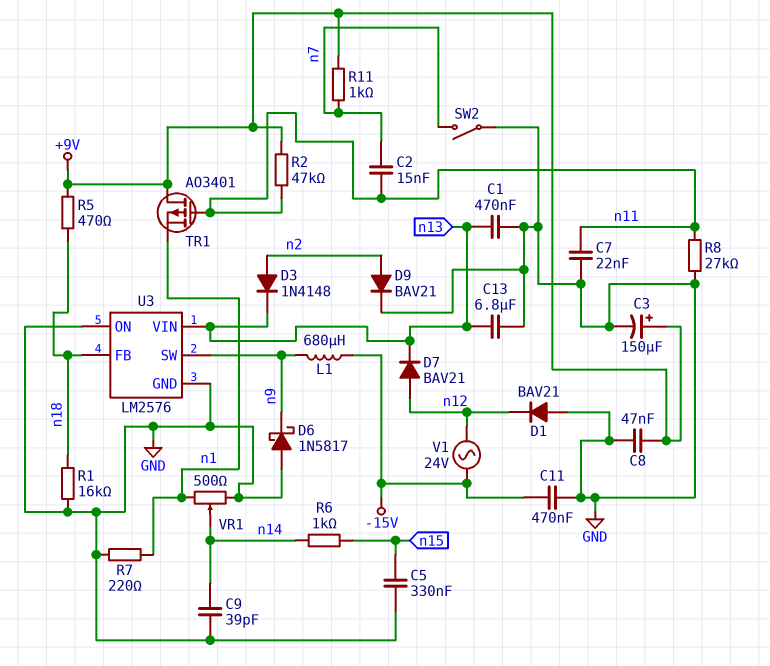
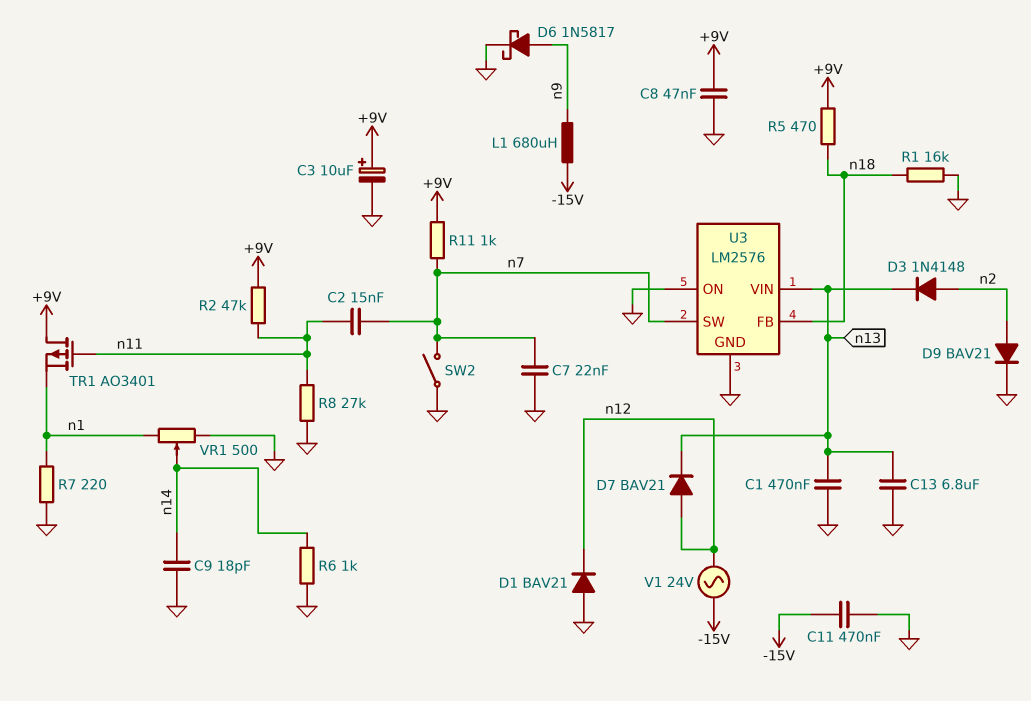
C3: 150uF (plus +9V, minus GND) -> 10uF (plus +9V, minus GND)
C5: 330nF (GND, n15) -> none
C7: 22nF (GND, n11) -> 22nF (GND, n7)
C9: 39pF (GND, n14) -> 18pF (GND, n14)
D6: schottky 1N5817 (A GND, K n9) -> schottky 1N5817 (A n9, K GND)
R6: 1k (n14, n15) -> 1k (GND, n14)
U3 pin SW: n9 -> n7

